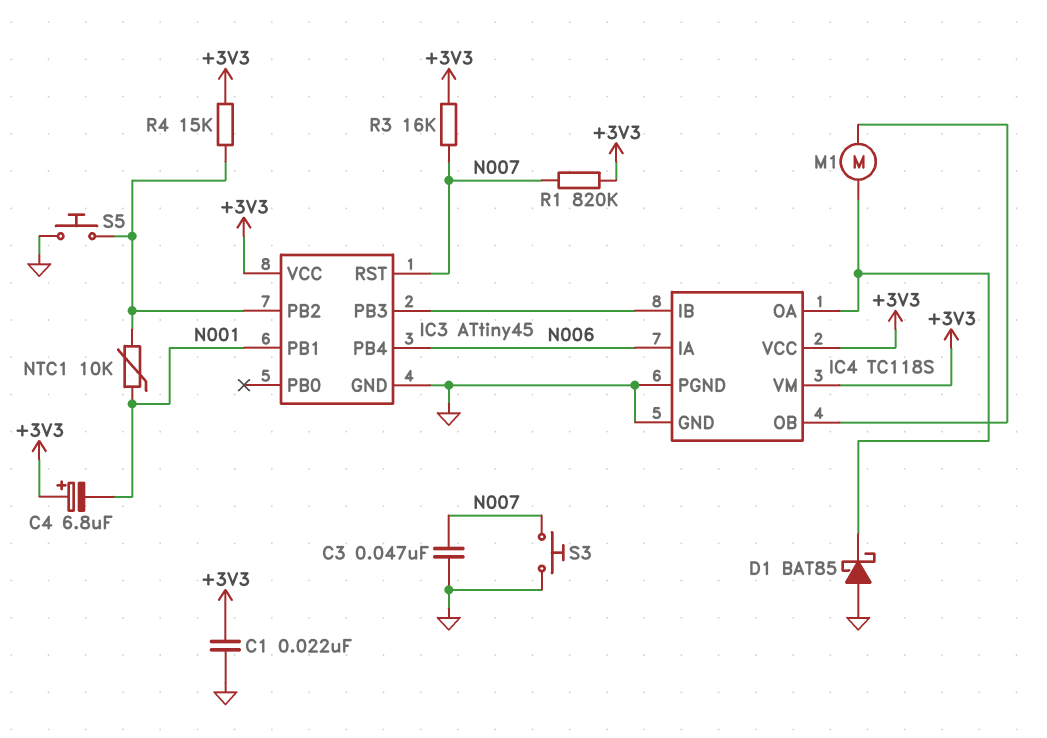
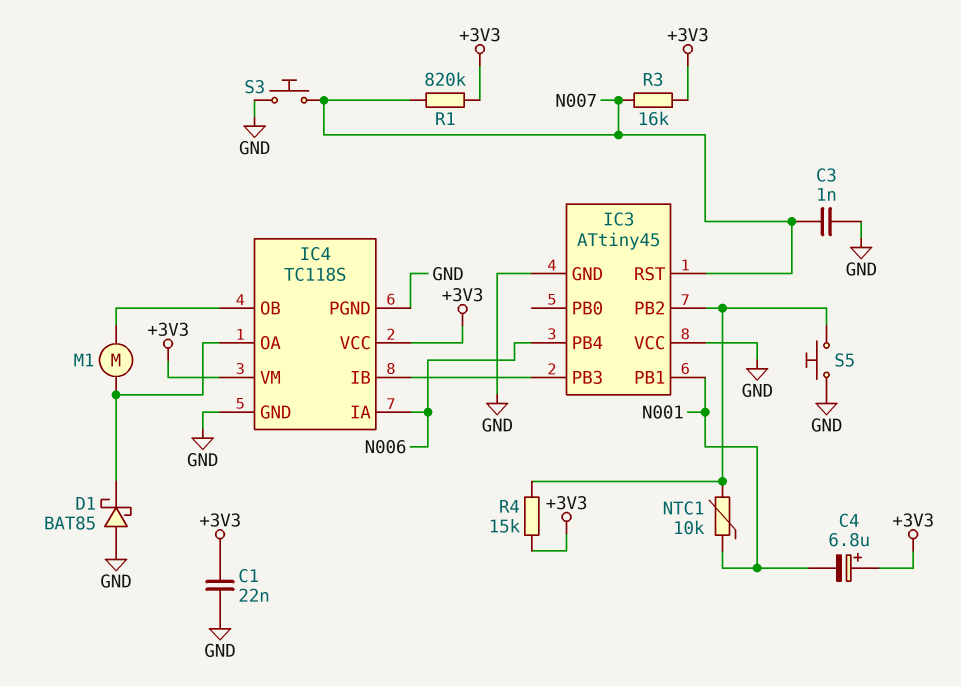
C3: 47nF (GND, N007) -> 1nF (GND, N007)
IC3 pin VCC: +3V3 -> GND

